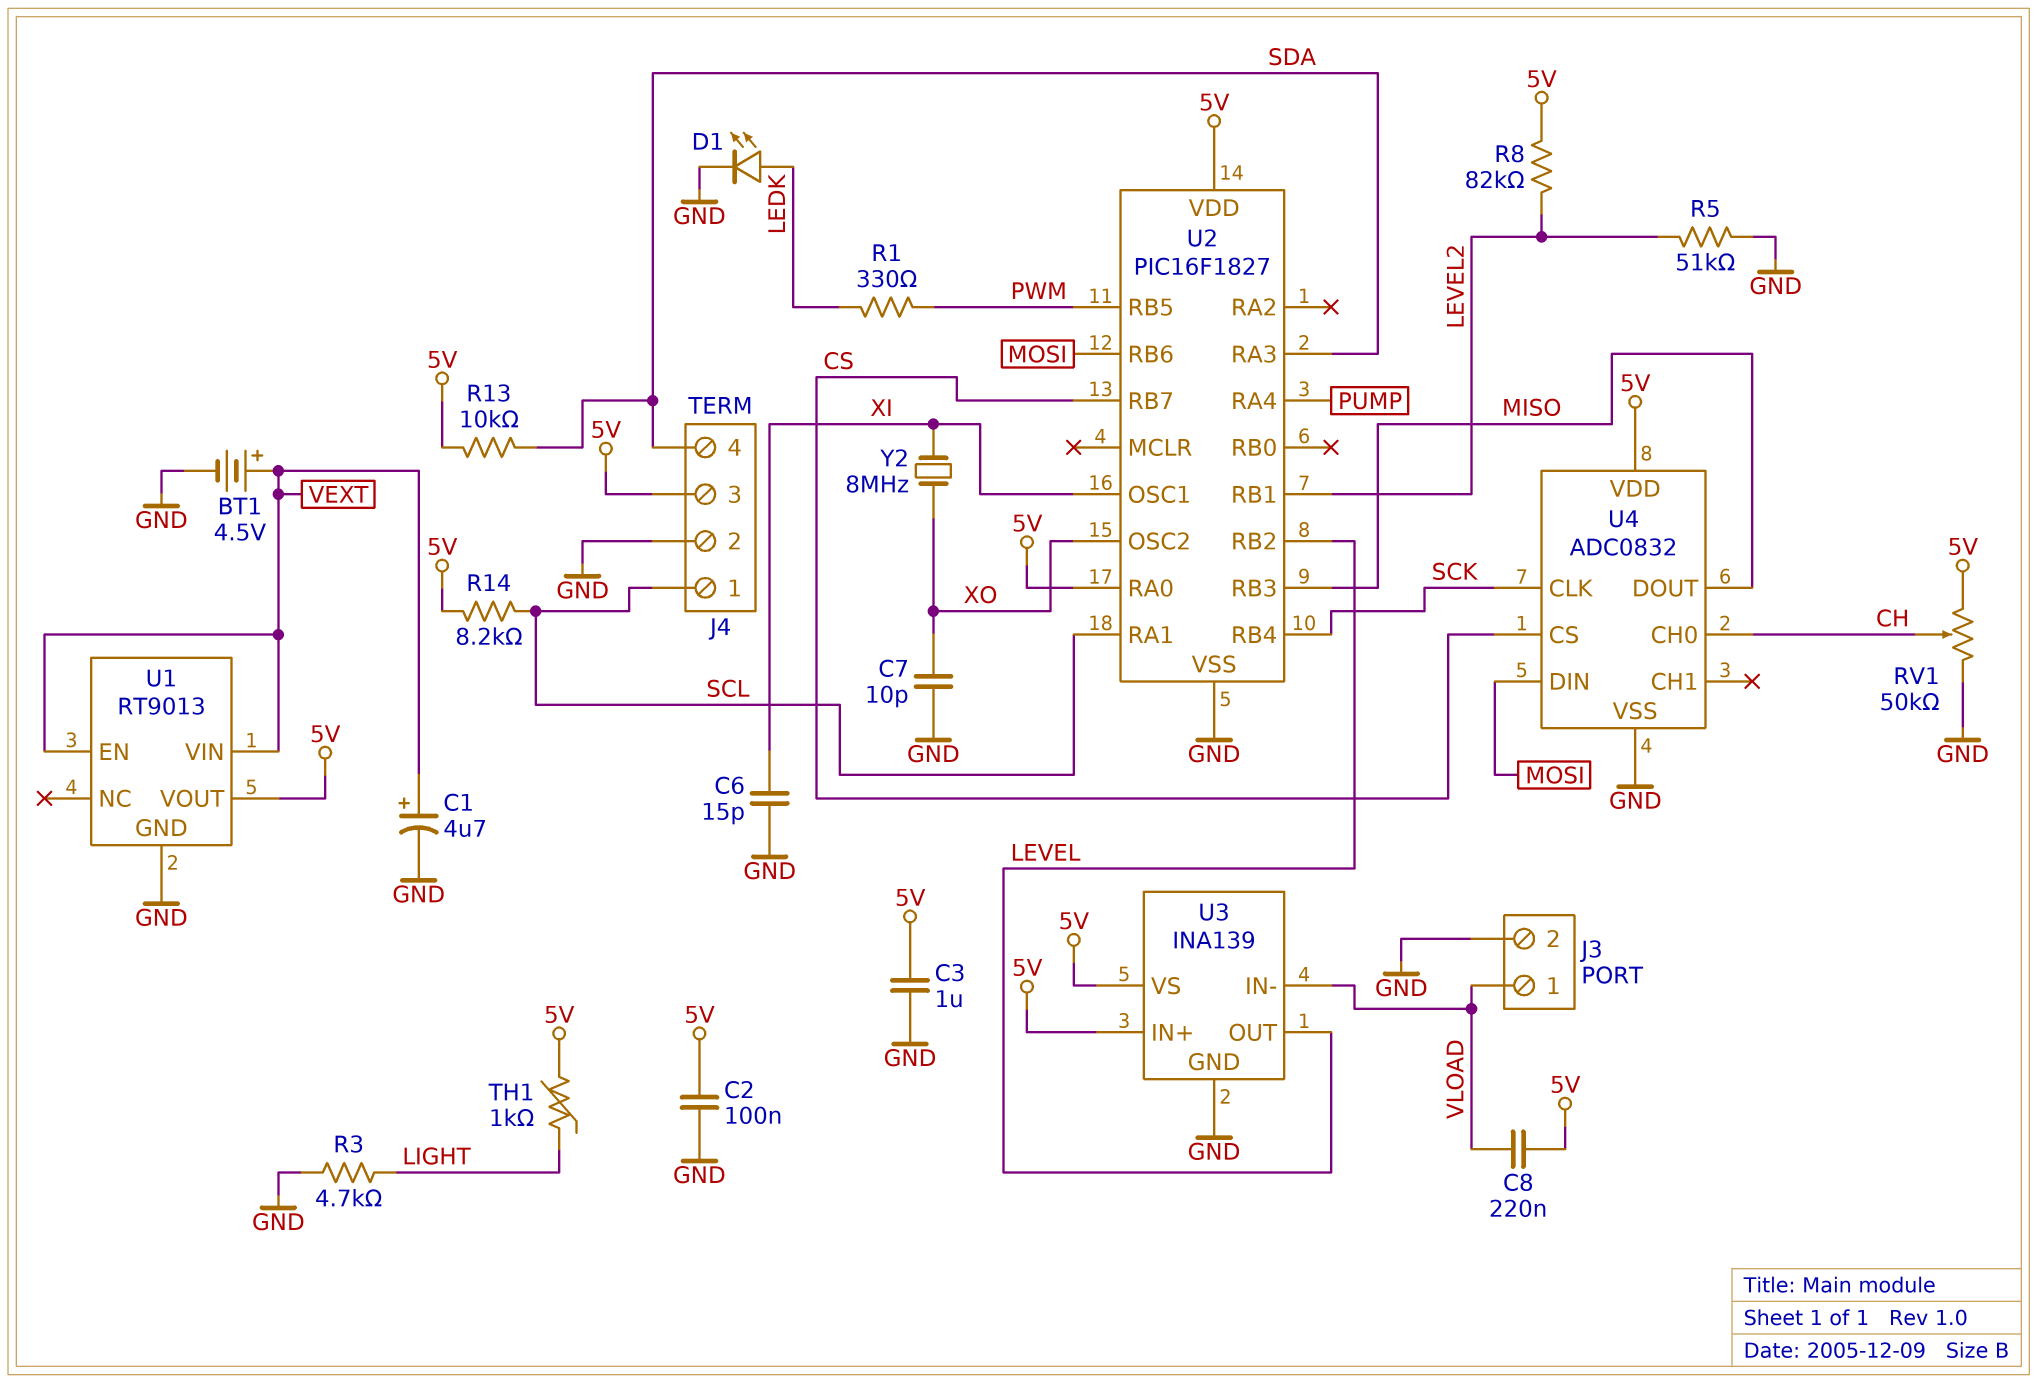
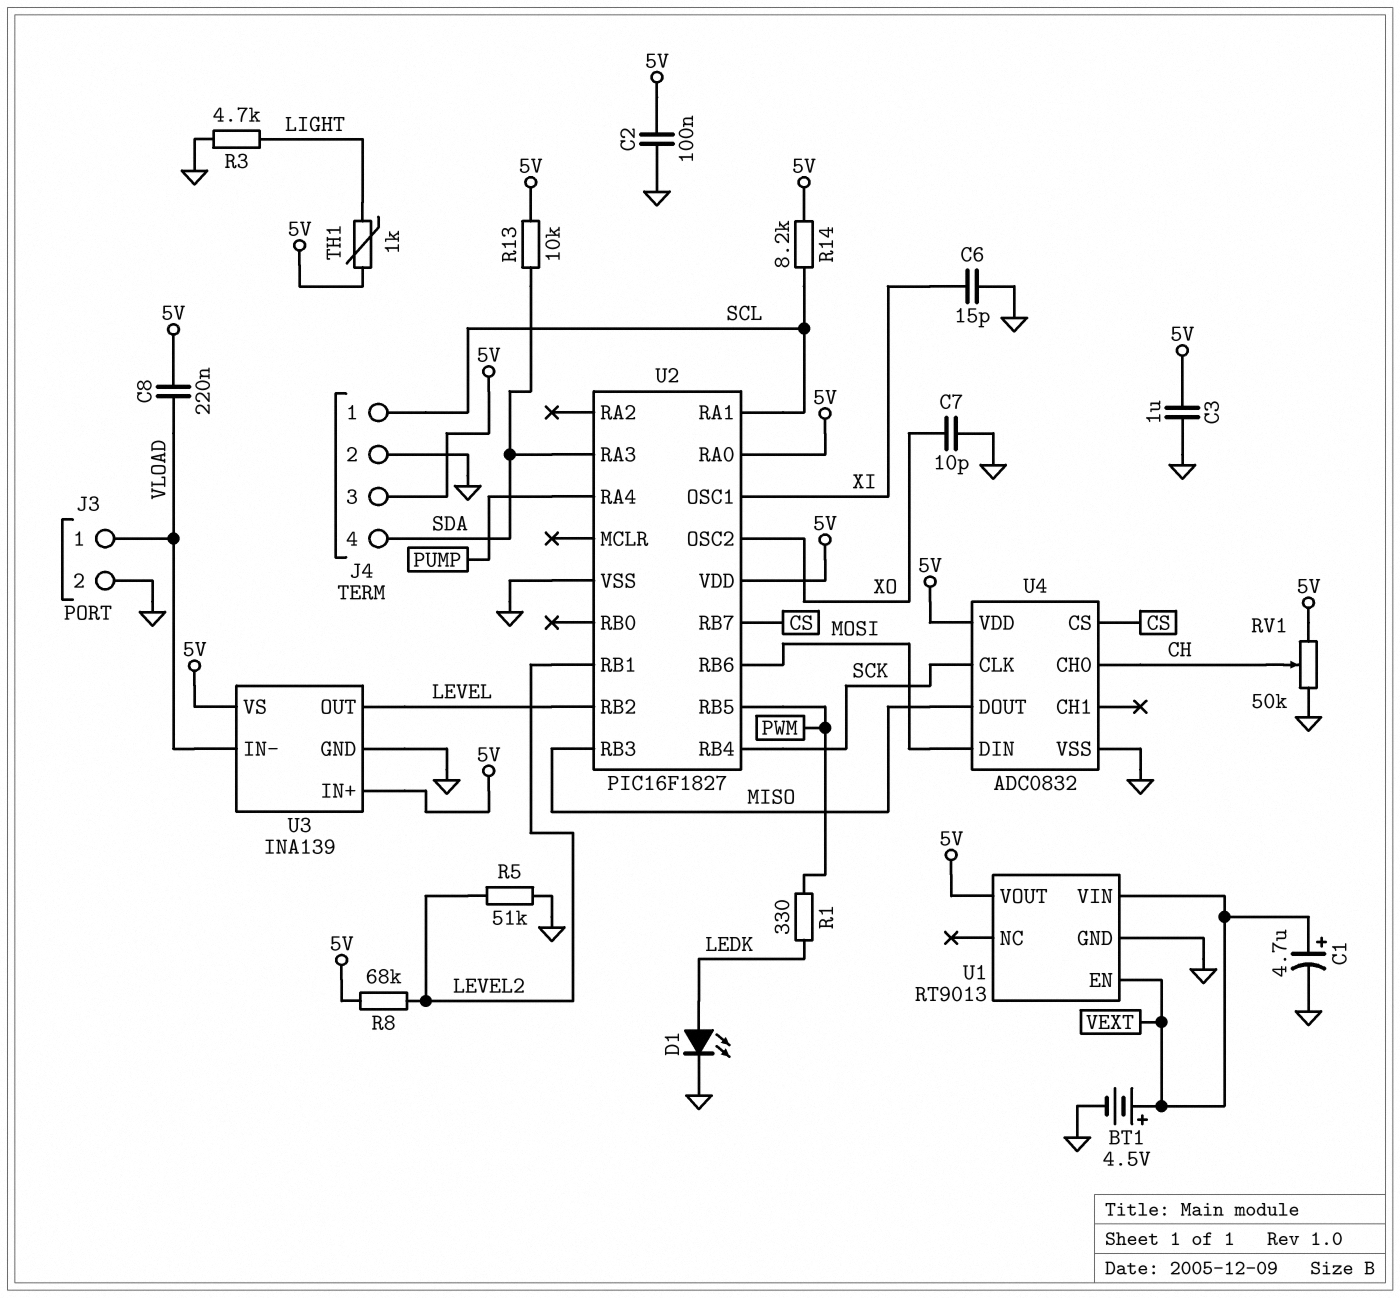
R8: 82k (5V, LEVEL2) -> 68k (5V, LEVEL2)
Y2: 8MHz (XI, XO) -> none

